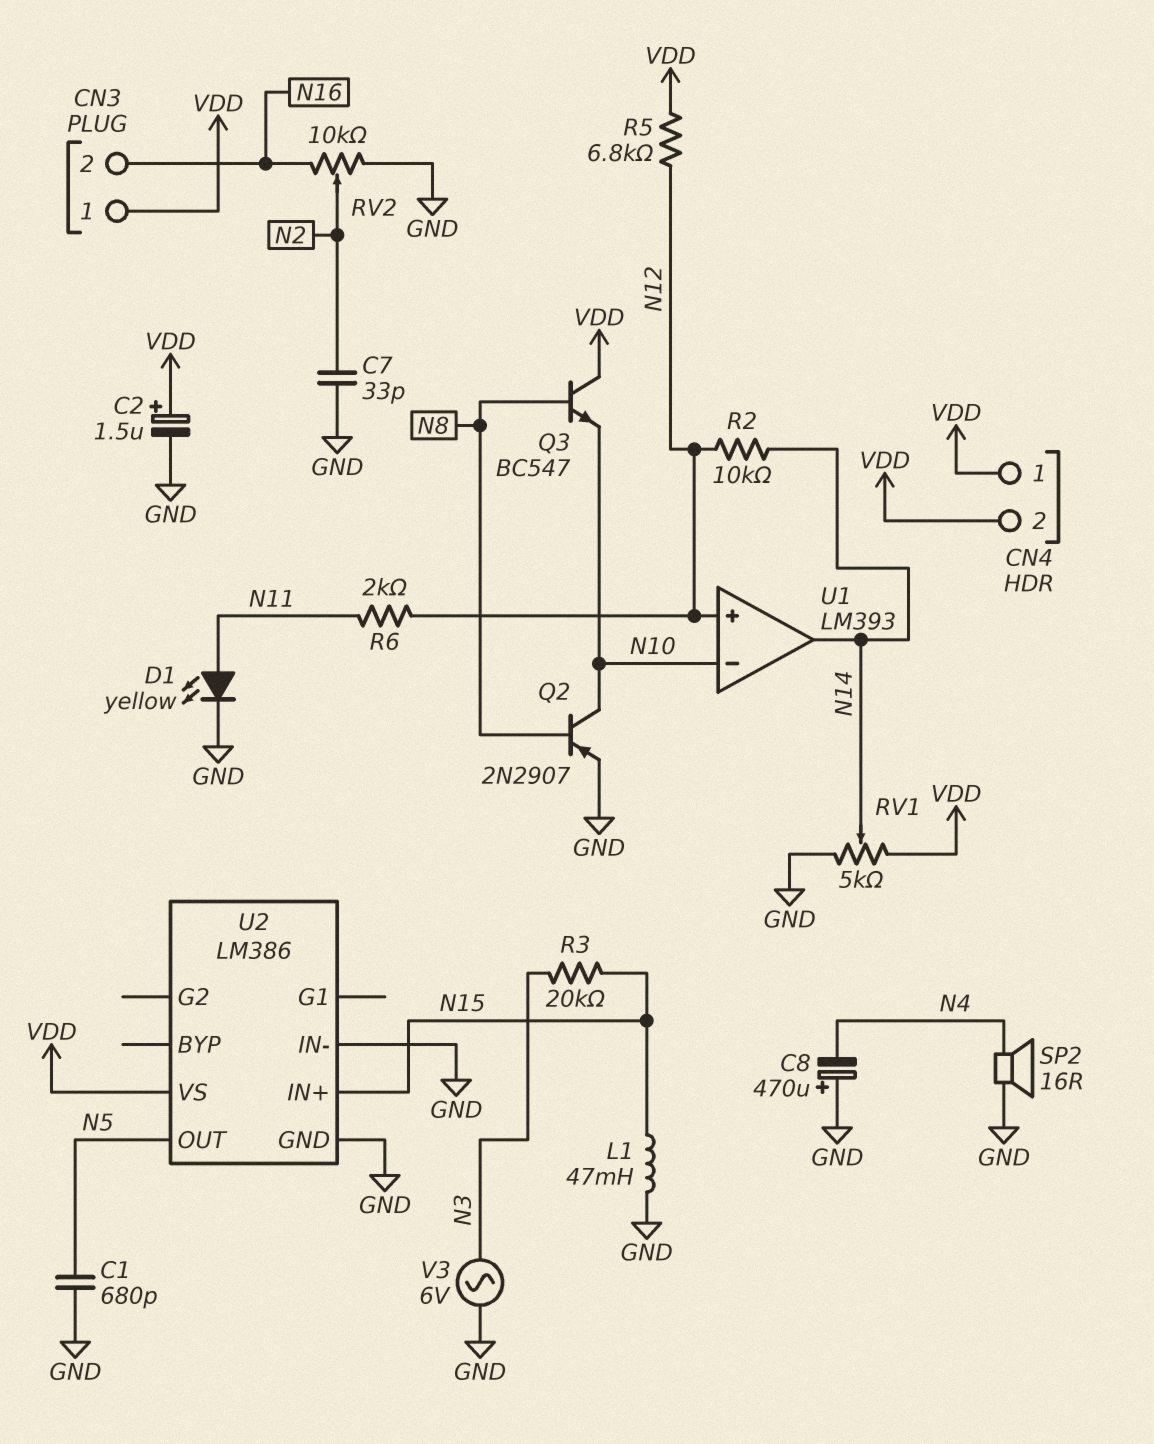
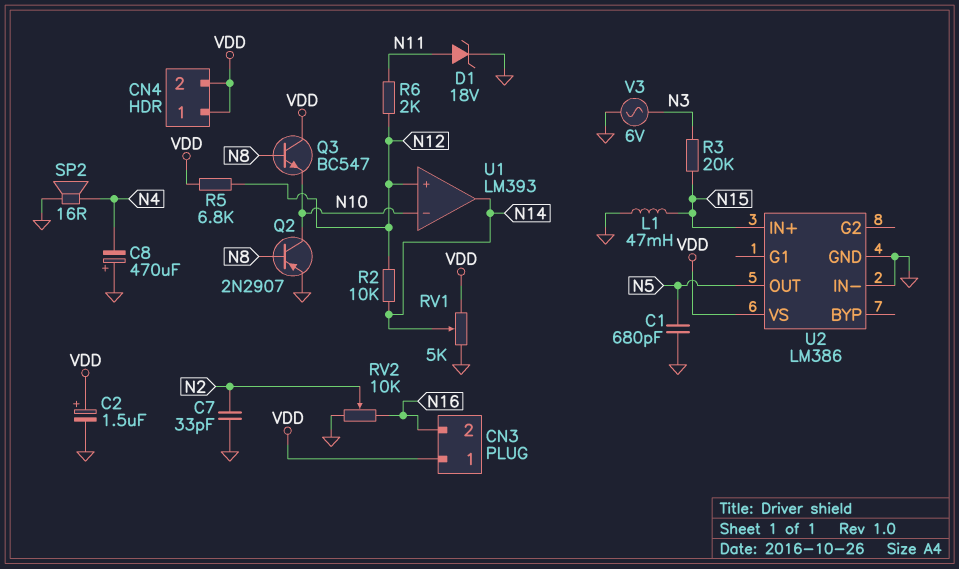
D1: LED yellow (A N11, K GND) -> zener 18V (A N11, K GND)

